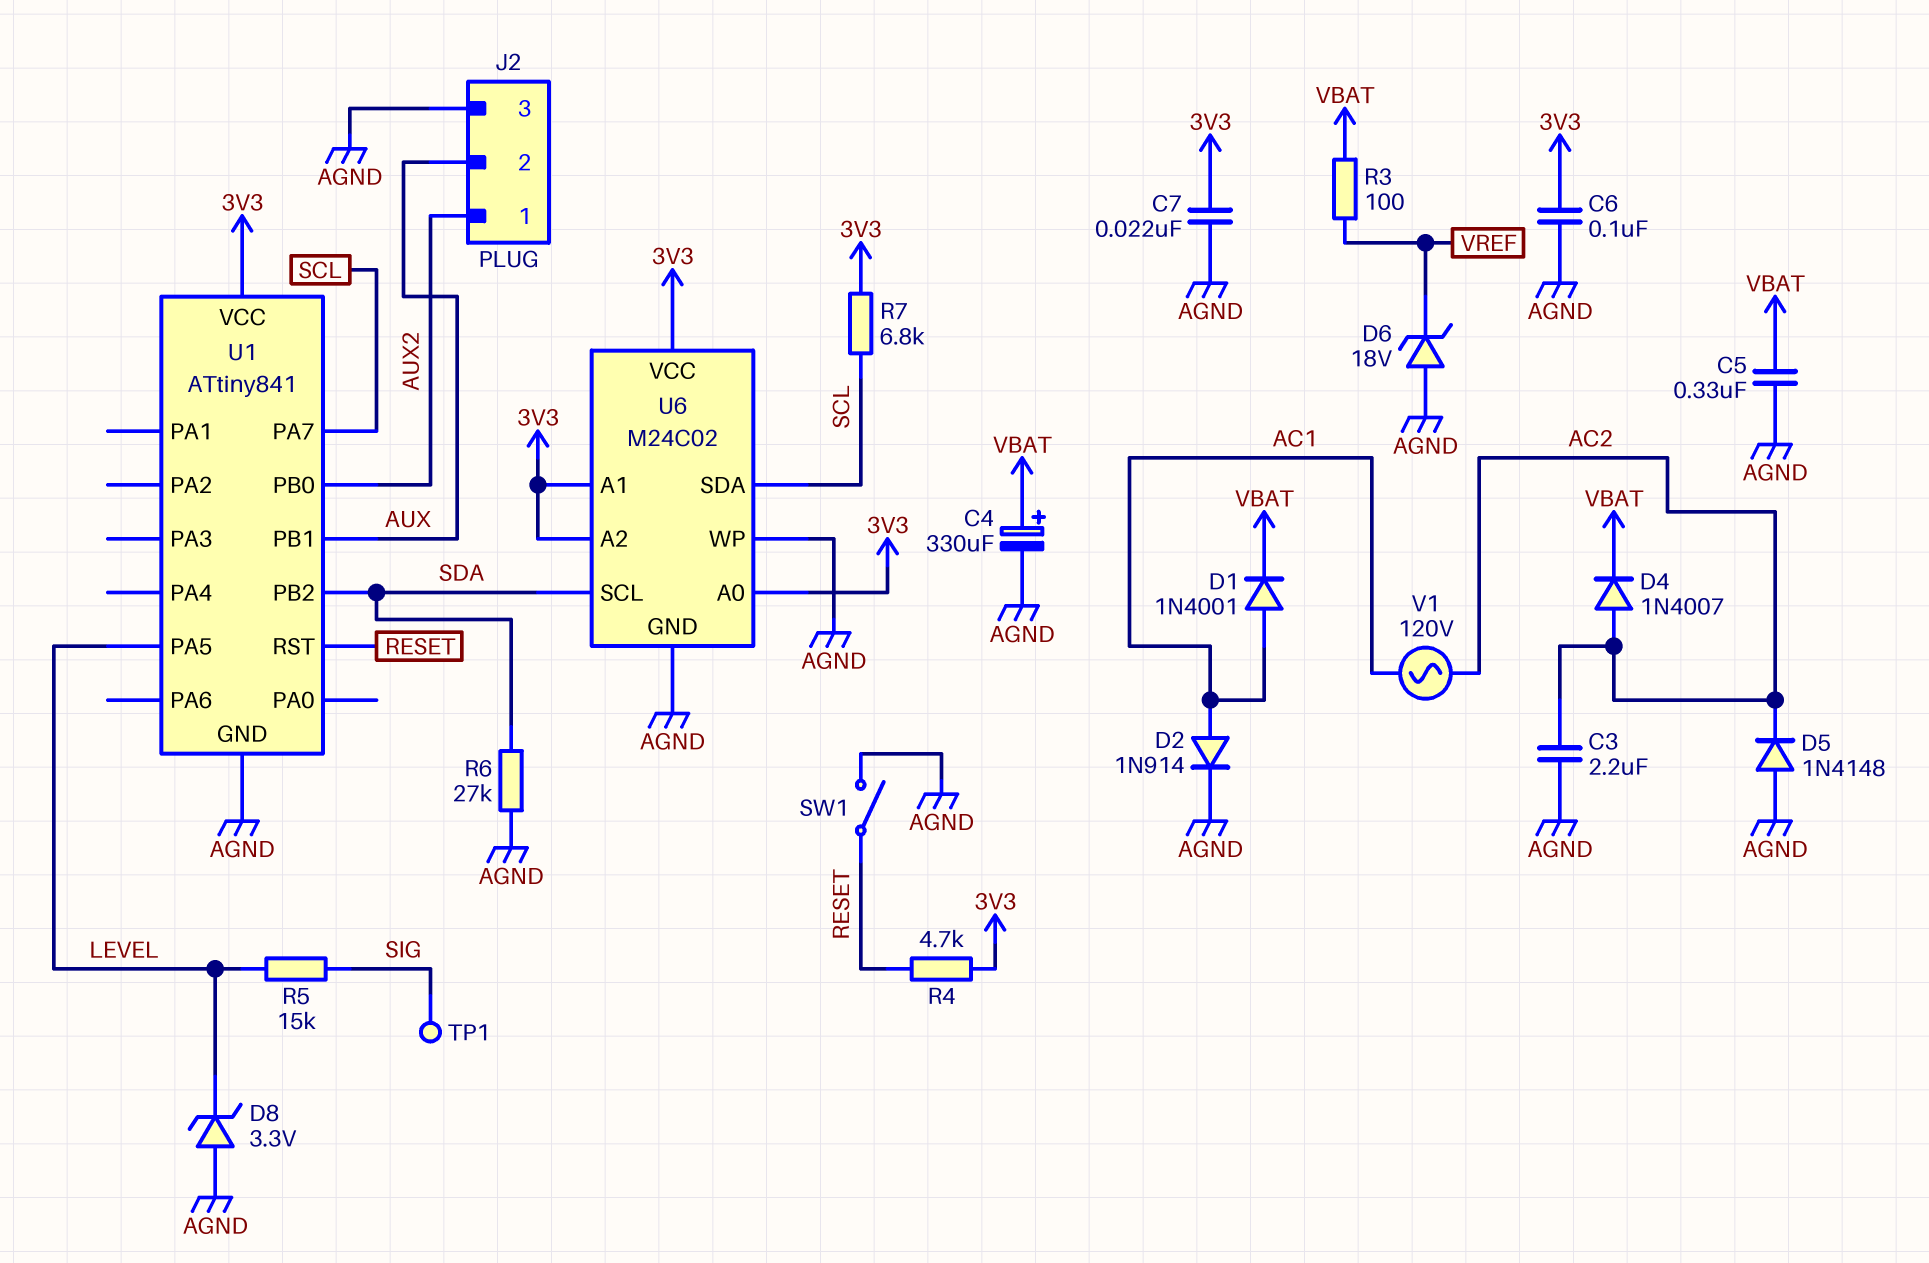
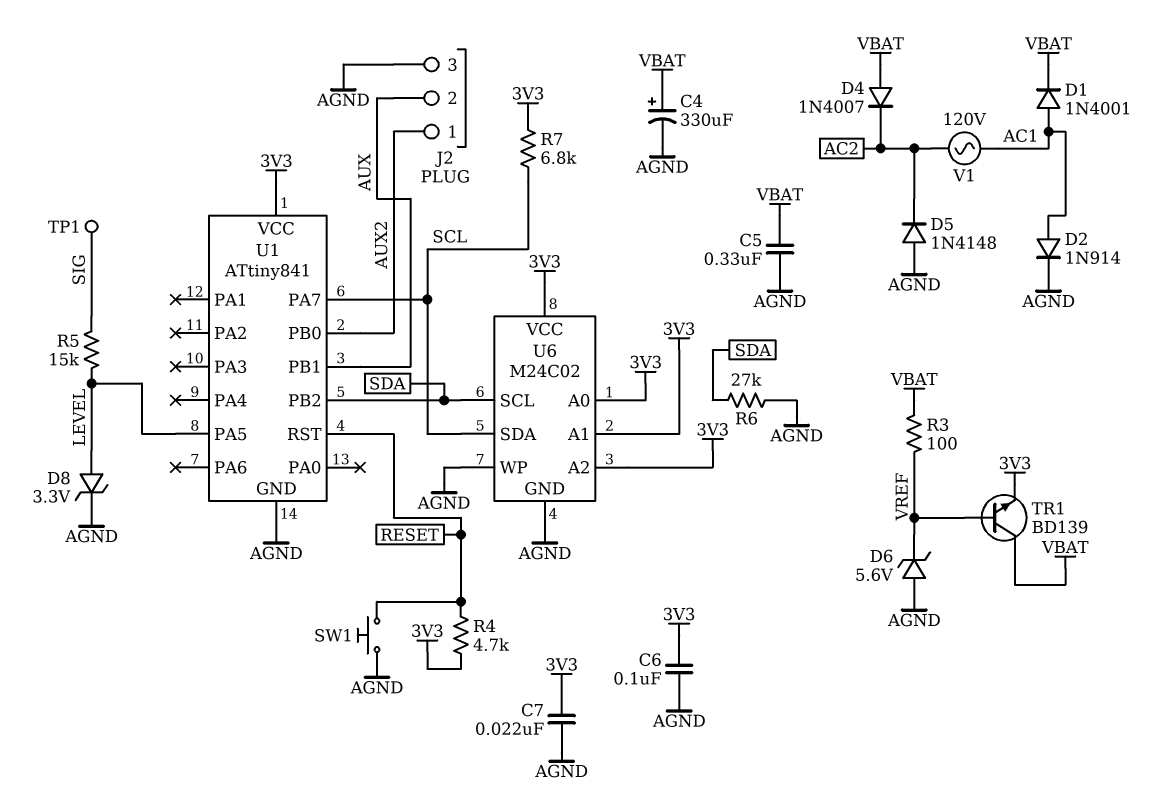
C3: 2.2uF (AC2, AGND) -> none
D4: diode 1N4007 (A AC2, K VBAT) -> diode 1N4007 (A VBAT, K AC2)
D6: zener 18V (A AGND, K VREF) -> zener 5.6V (A AGND, K VREF)
D8: zener 3.3V (A AGND, K LEVEL) -> zener 3.3V (A LEVEL, K AGND)
SW1: switch (AGND, RESET) -> button (AGND, RESET)
TR1: none -> NPN BD139 (B VREF, C VBAT, E 3V3)

